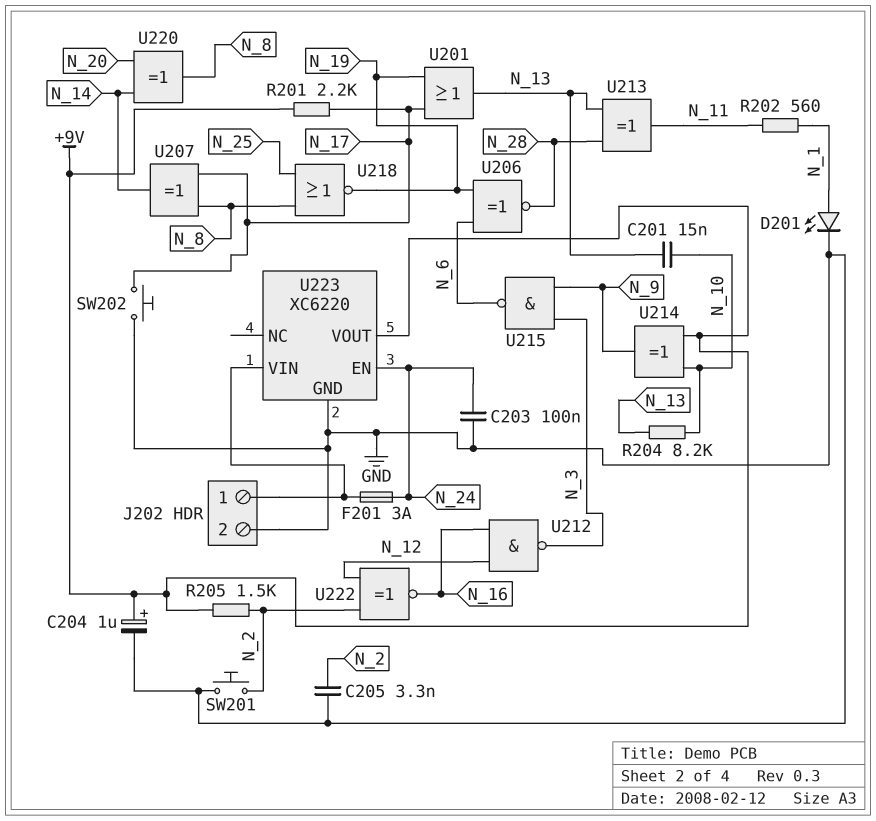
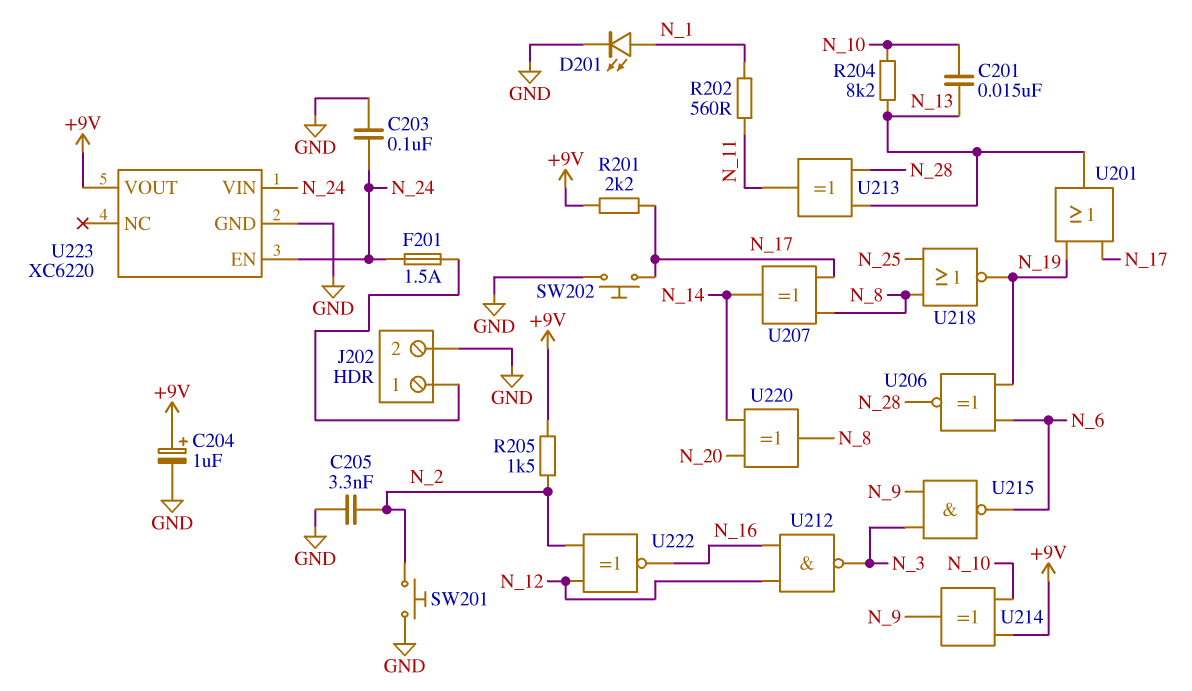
F201: 3A (J202/1, N_24) -> 1.5A (J202/1, N_24)
U223 pin VIN: J202/1 -> N_24

